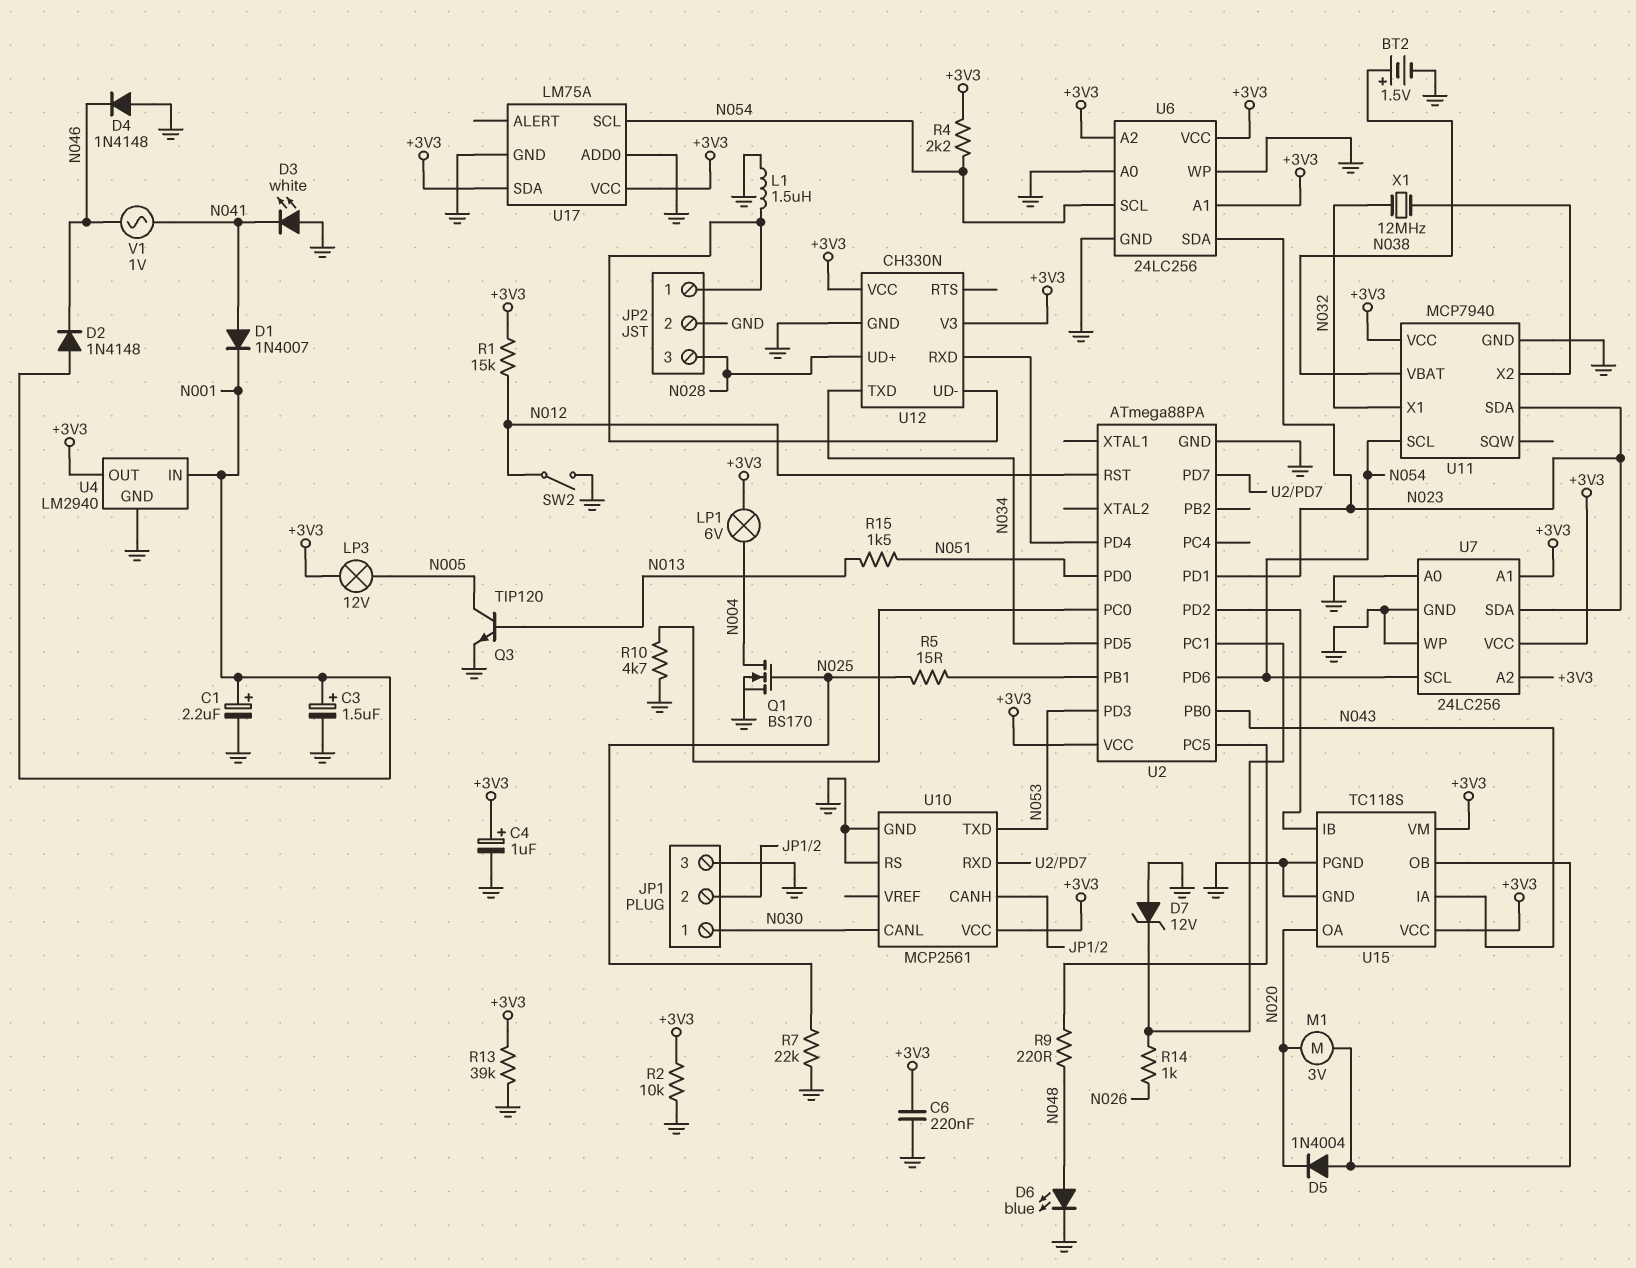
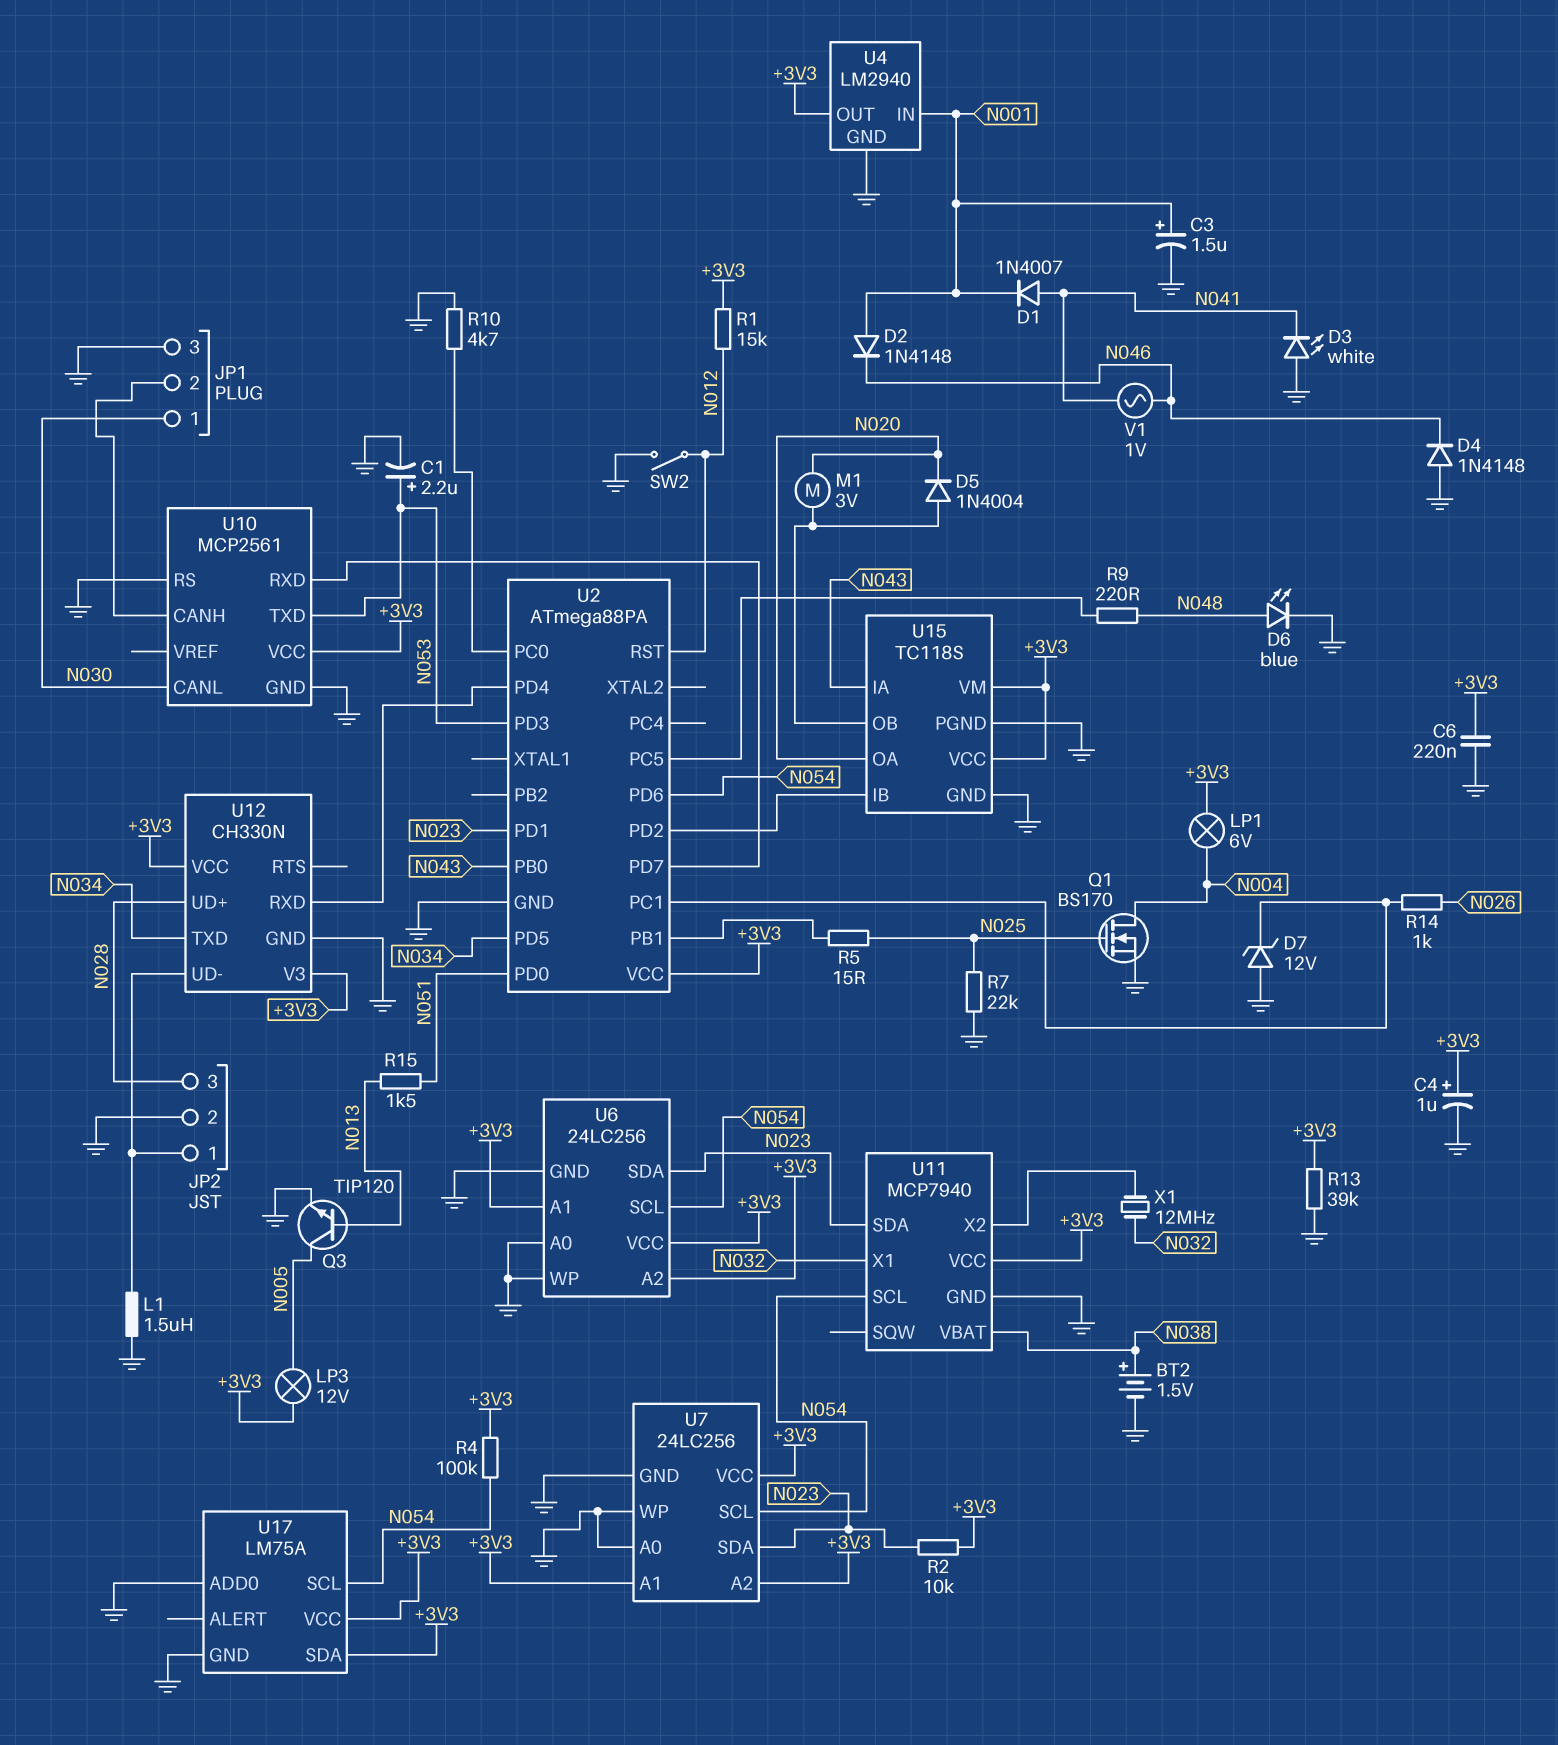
C1: 2.2uF (plus N001, minus GND) -> 2.2uF (plus N053, minus GND)
R2: 10k (+3V3, GND) -> 10k (+3V3, N023)
R4: 2.2k (+3V3, N054) -> 100k (+3V3, N054)

